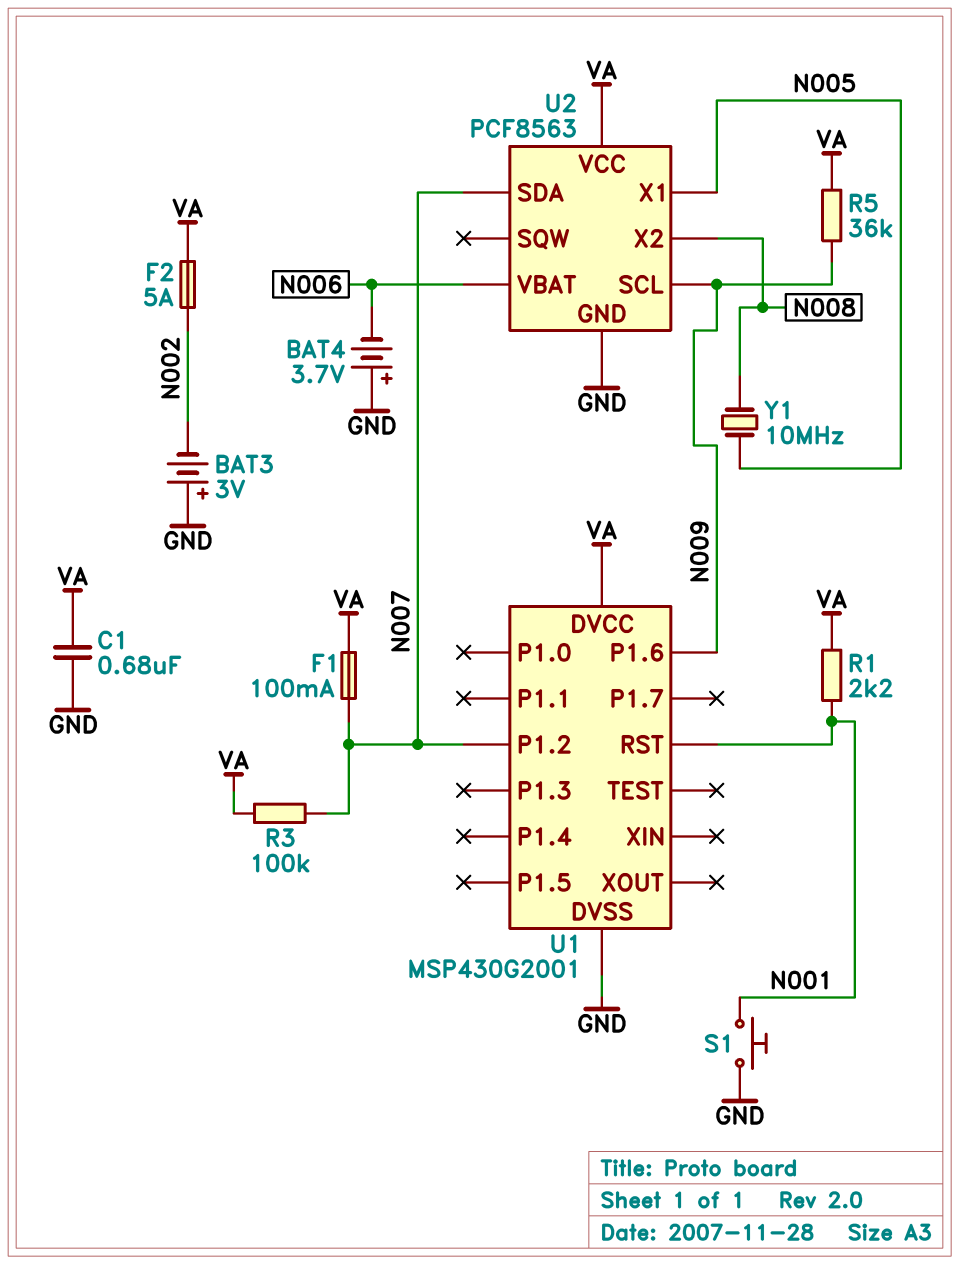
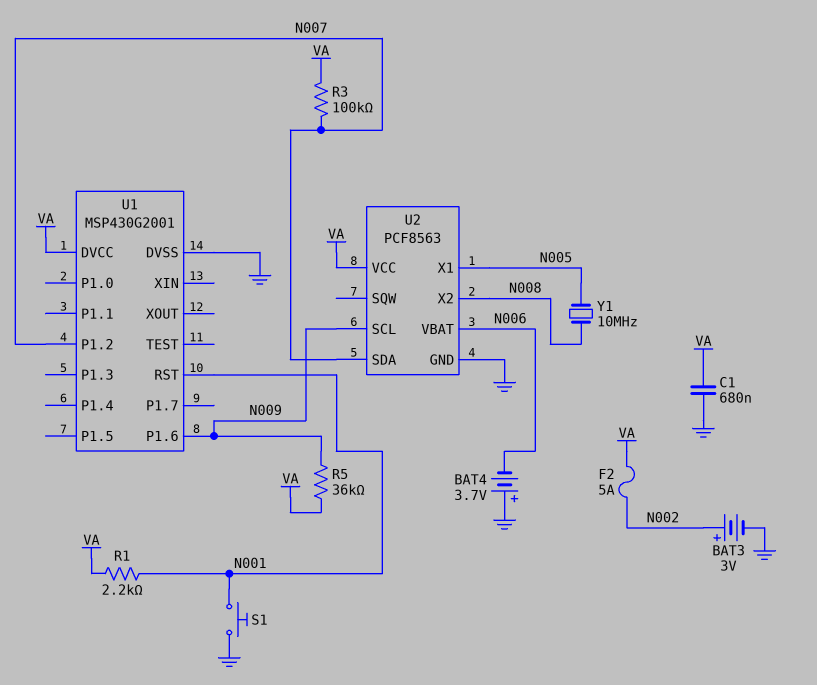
BAT3: 3V (plus GND, minus N002) -> 3V (plus N002, minus GND)
F1: 100mA (N007, VA) -> none

